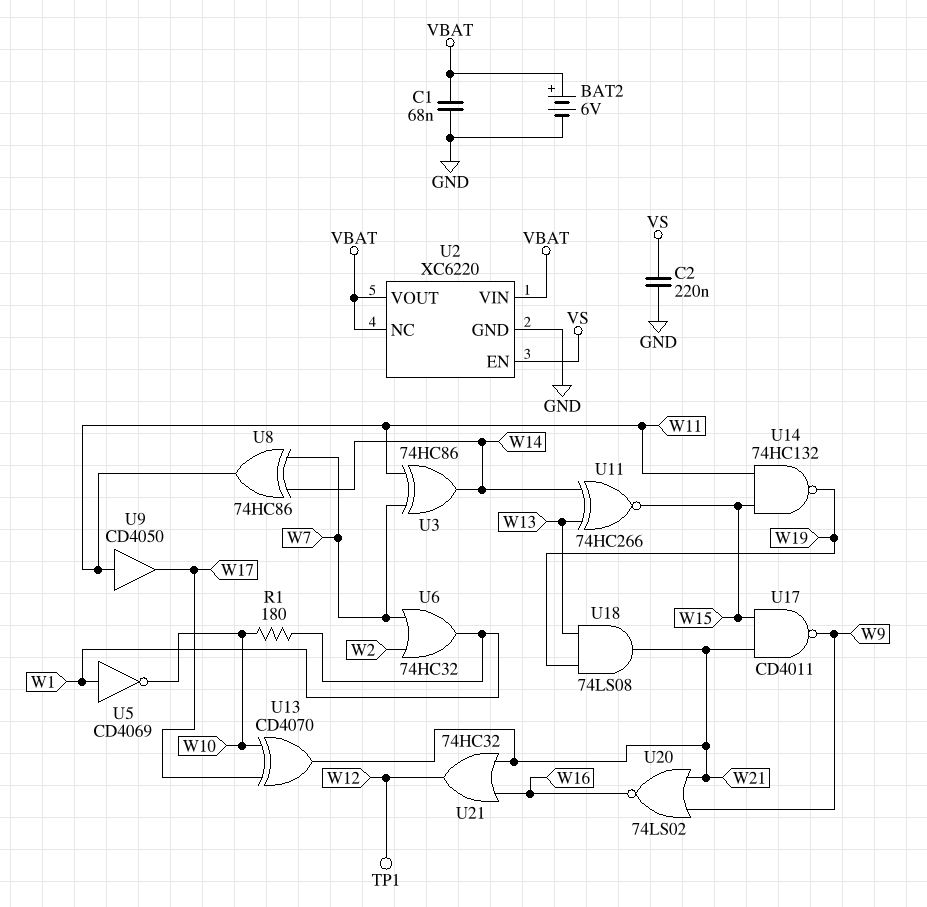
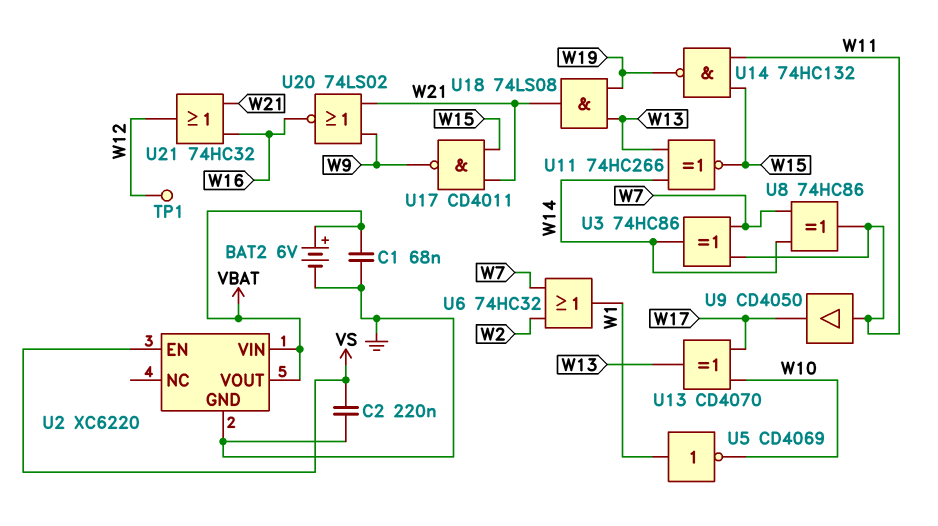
R1: 180 (W1, W10) -> none
U2 pin NC: VBAT -> none
U13: XOR CD4070 (in W10, in W17, out W21) -> XOR CD4070 (in W10, in W17, out W13)

